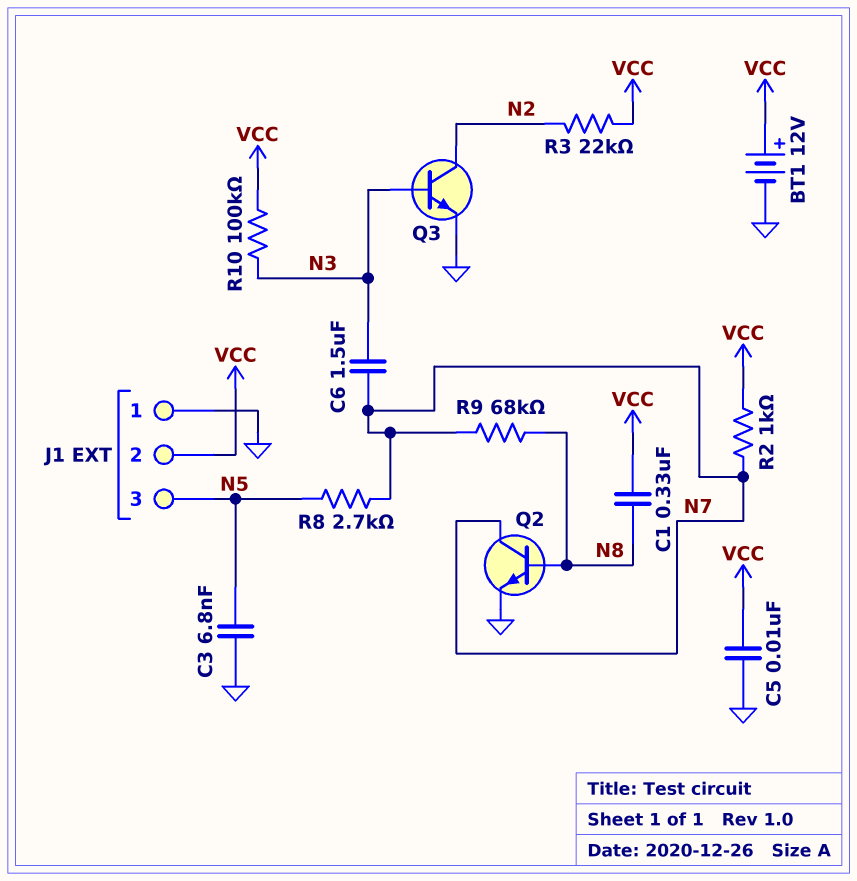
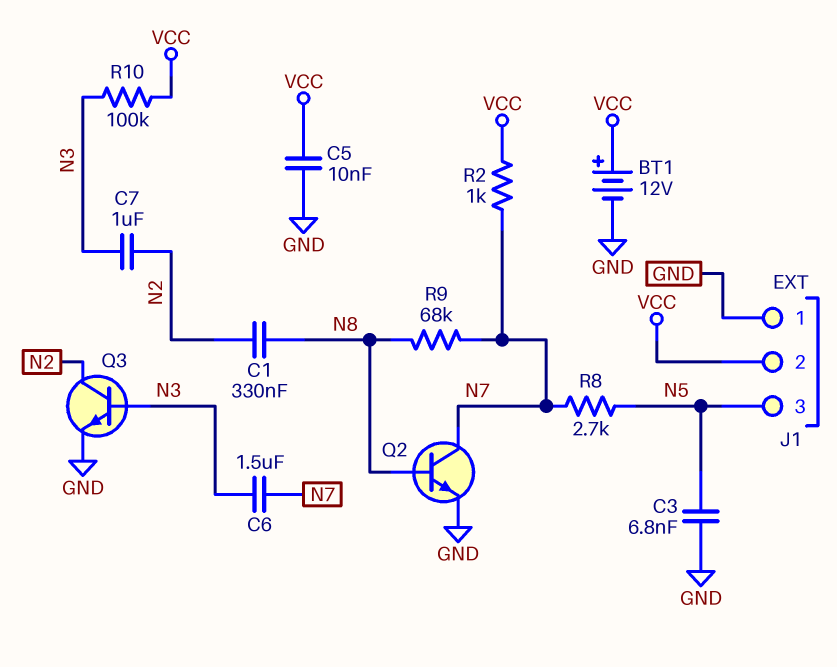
C1: 330nF (N8, VCC) -> 330nF (N2, N8)
C7: none -> 1uF (N2, N3)
R3: 22k (N2, VCC) -> none

